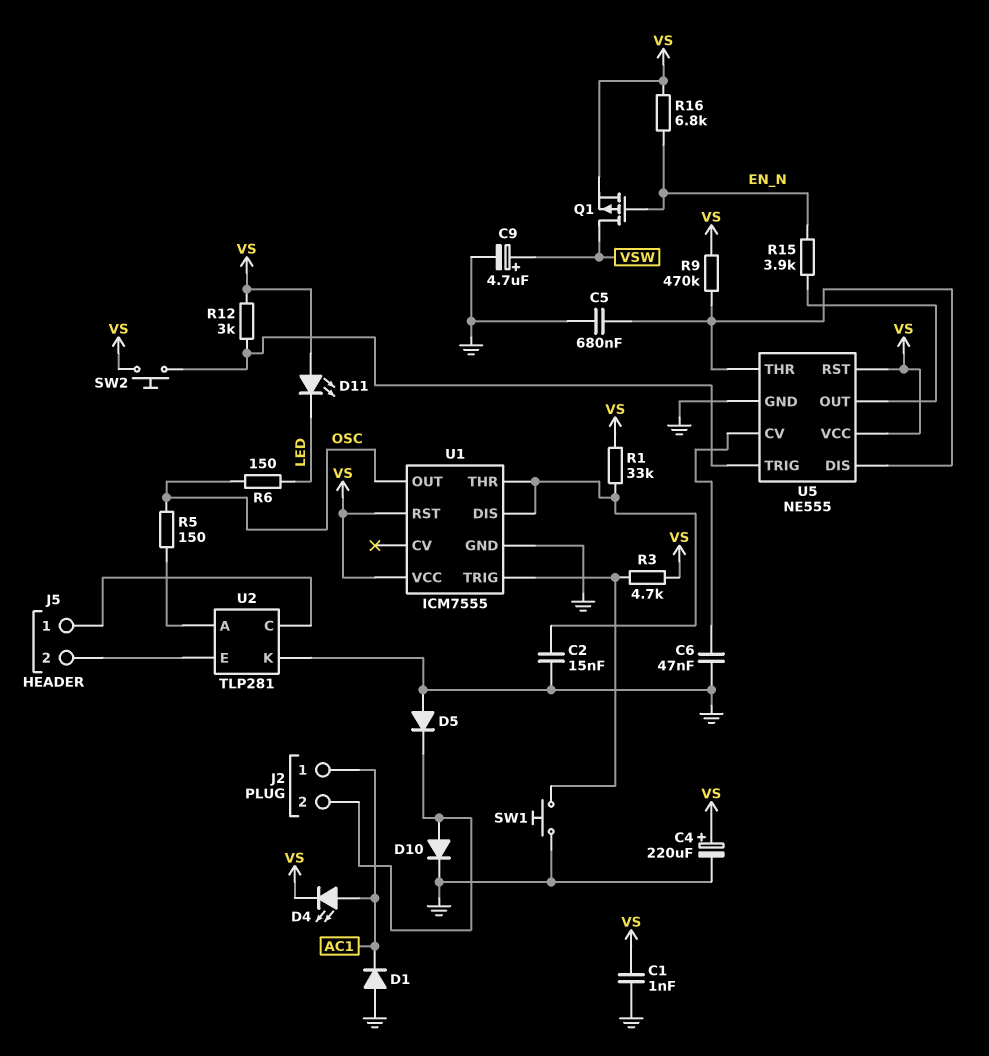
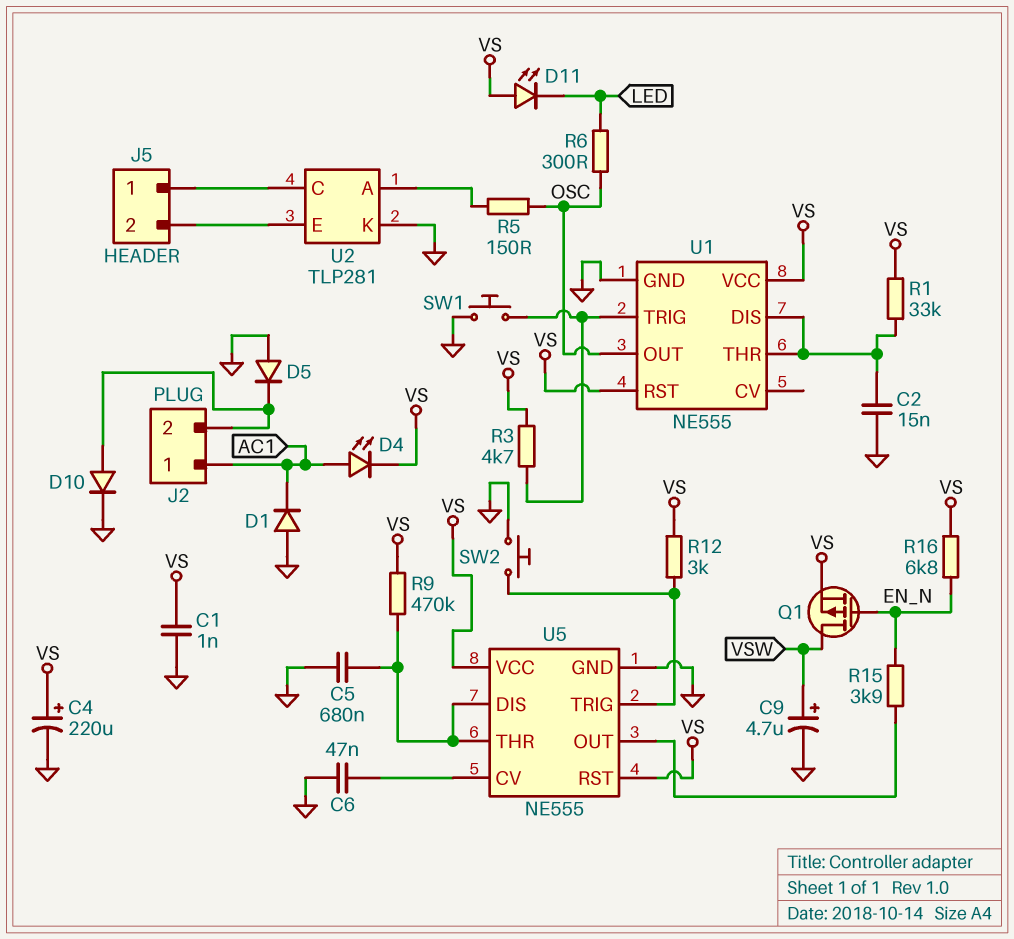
R6: 150 (LED, OSC) -> 300 (LED, OSC)
SW2: button (U5/TRIG, VS) -> button (GND, U5/TRIG)
U1: ICM7555 -> NE555

